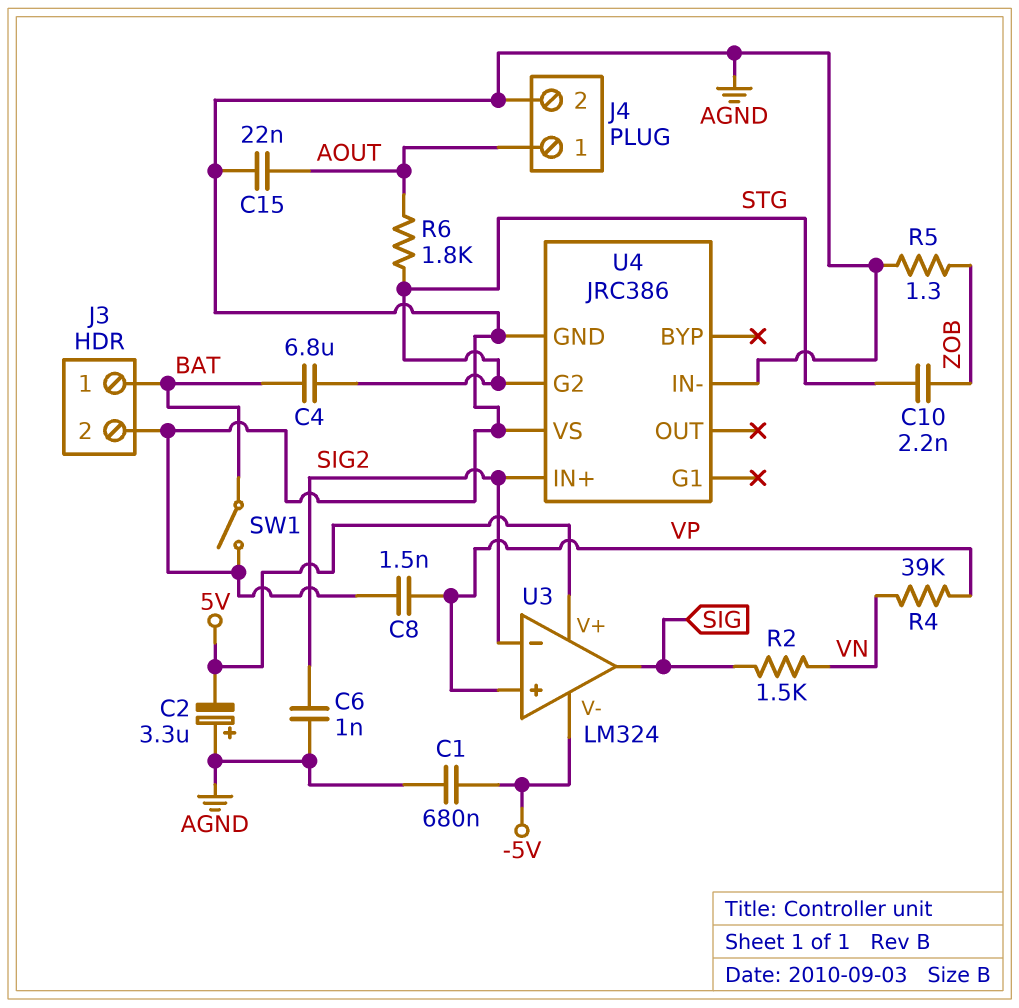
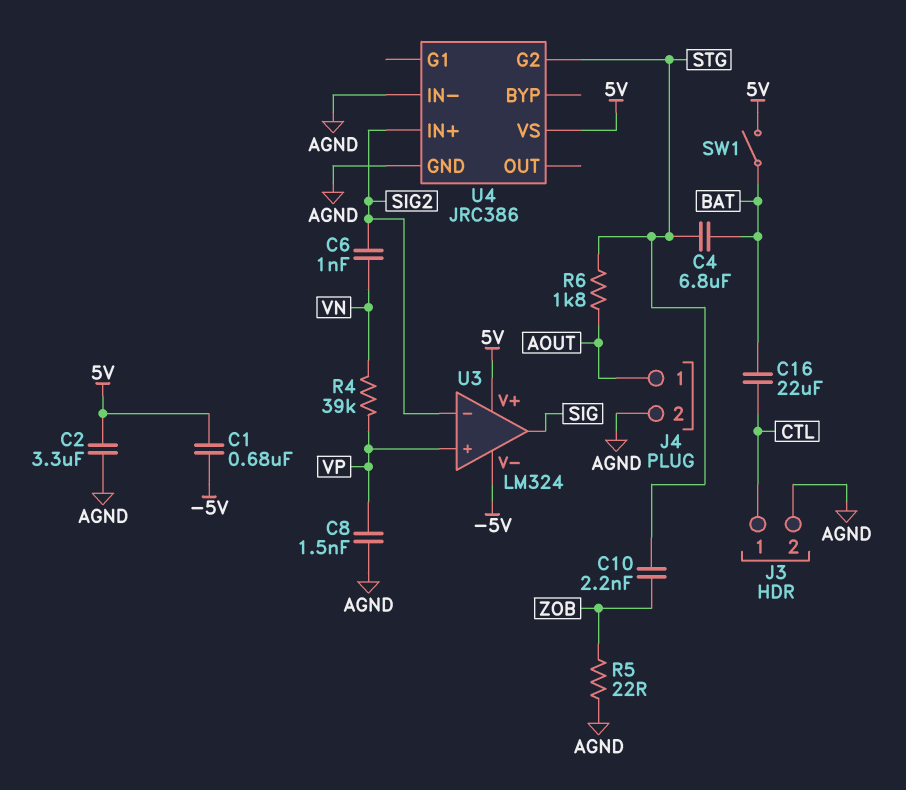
C1: 680nF (-5V, AGND) -> 680nF (-5V, 5V)
C2: 3.3uF (plus AGND, minus 5V) -> 3.3uF (5V, AGND)
C6: 1nF (AGND, SIG2) -> 1nF (SIG2, VN)
C15: 22nF (AGND, AOUT) -> none
C16: none -> 22uF (BAT, CTL)
J3 pin 1: BAT -> CTL
R2: 1.5k (SIG, VN) -> none
R5: 1.3 (AGND, ZOB) -> 22 (AGND, ZOB)
SW1: switch (AGND, BAT) -> switch (5V, BAT)
U4 pin VS: AGND -> 5V

